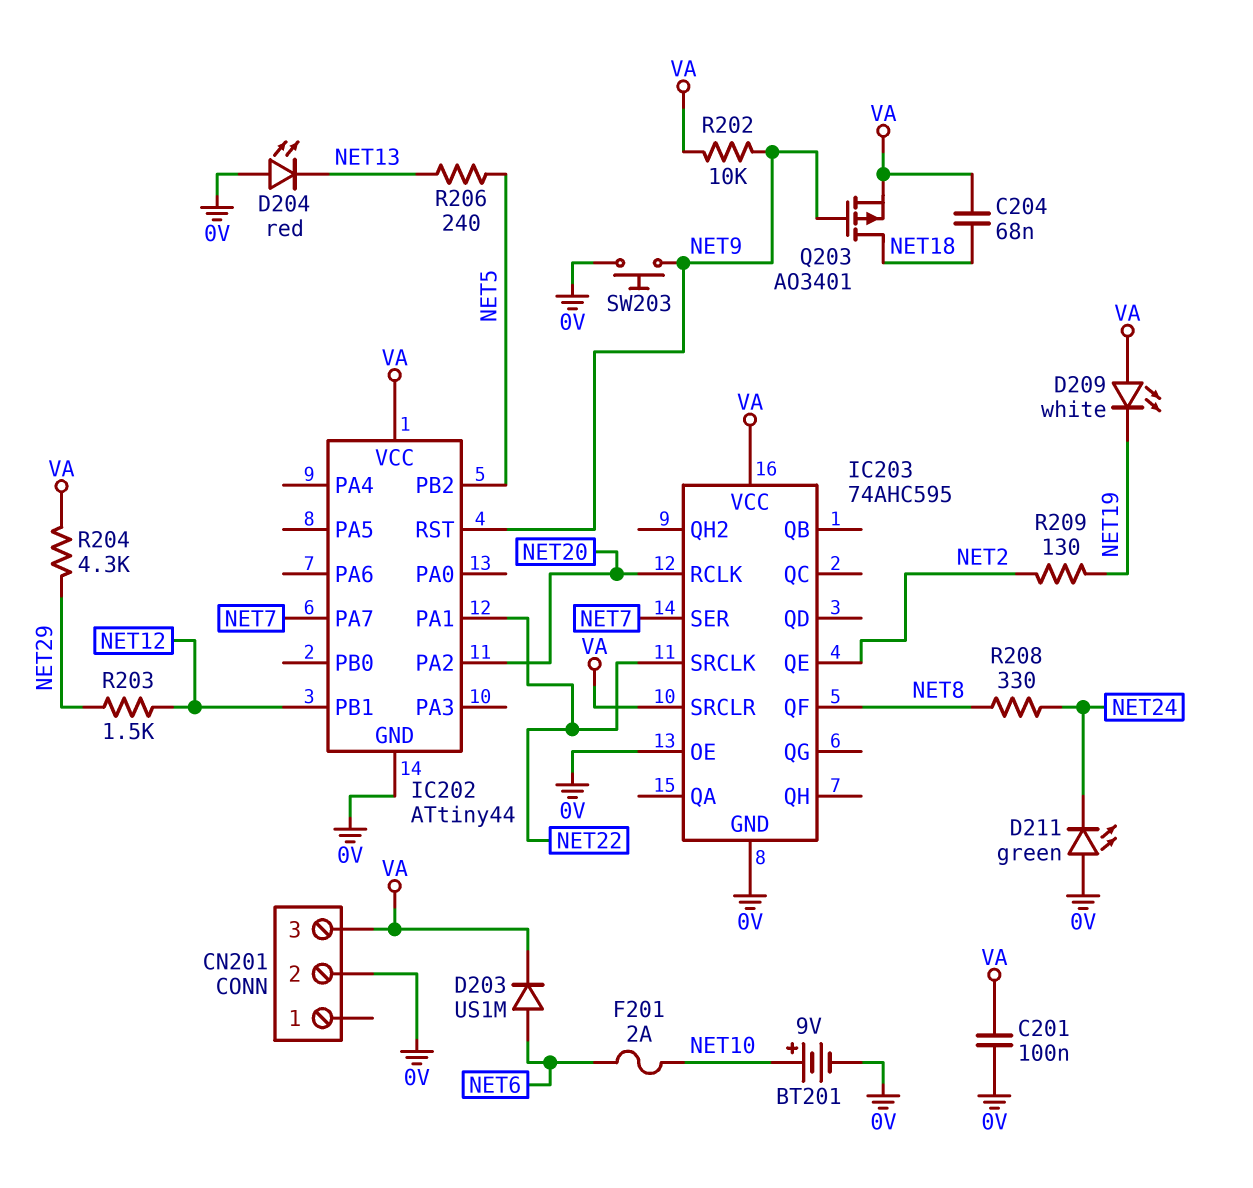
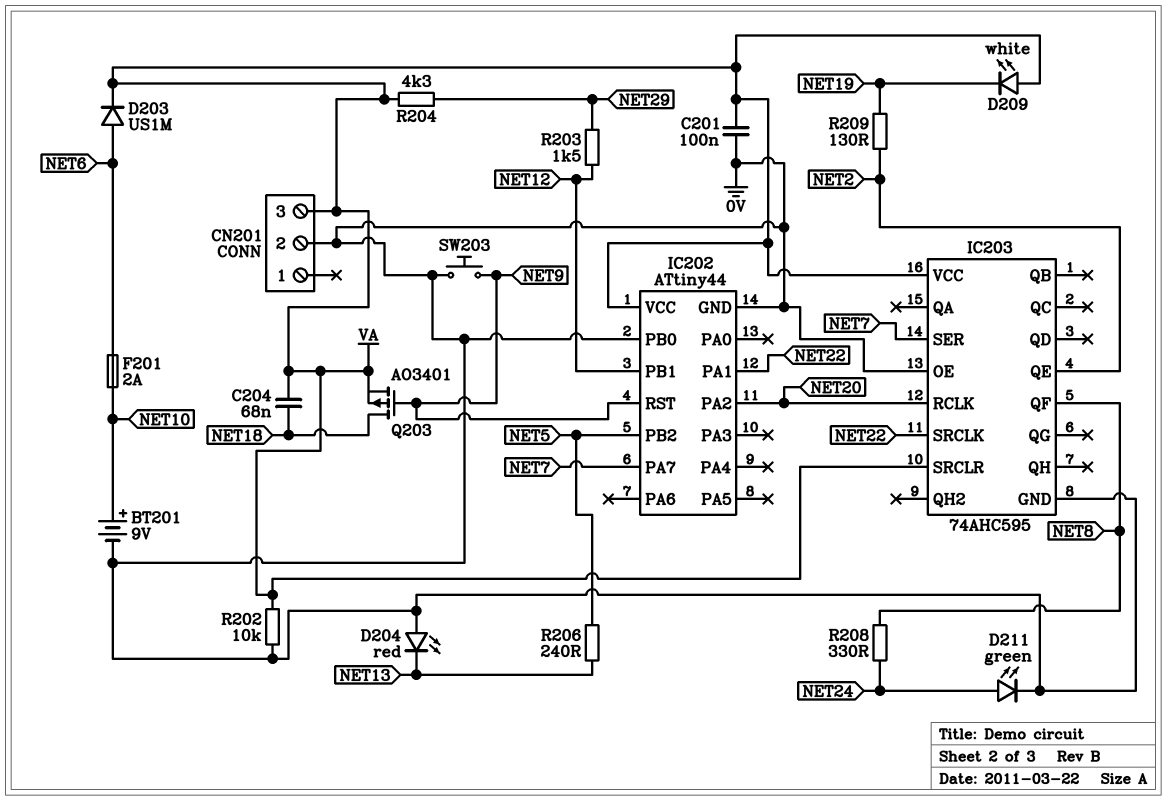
D211: LED green (A 0V, K NET24) -> LED green (A NET24, K 0V)
IC202 pin PB0: none -> 0V
R202: 10k (NET9, VA) -> 10k (0V, VA)

